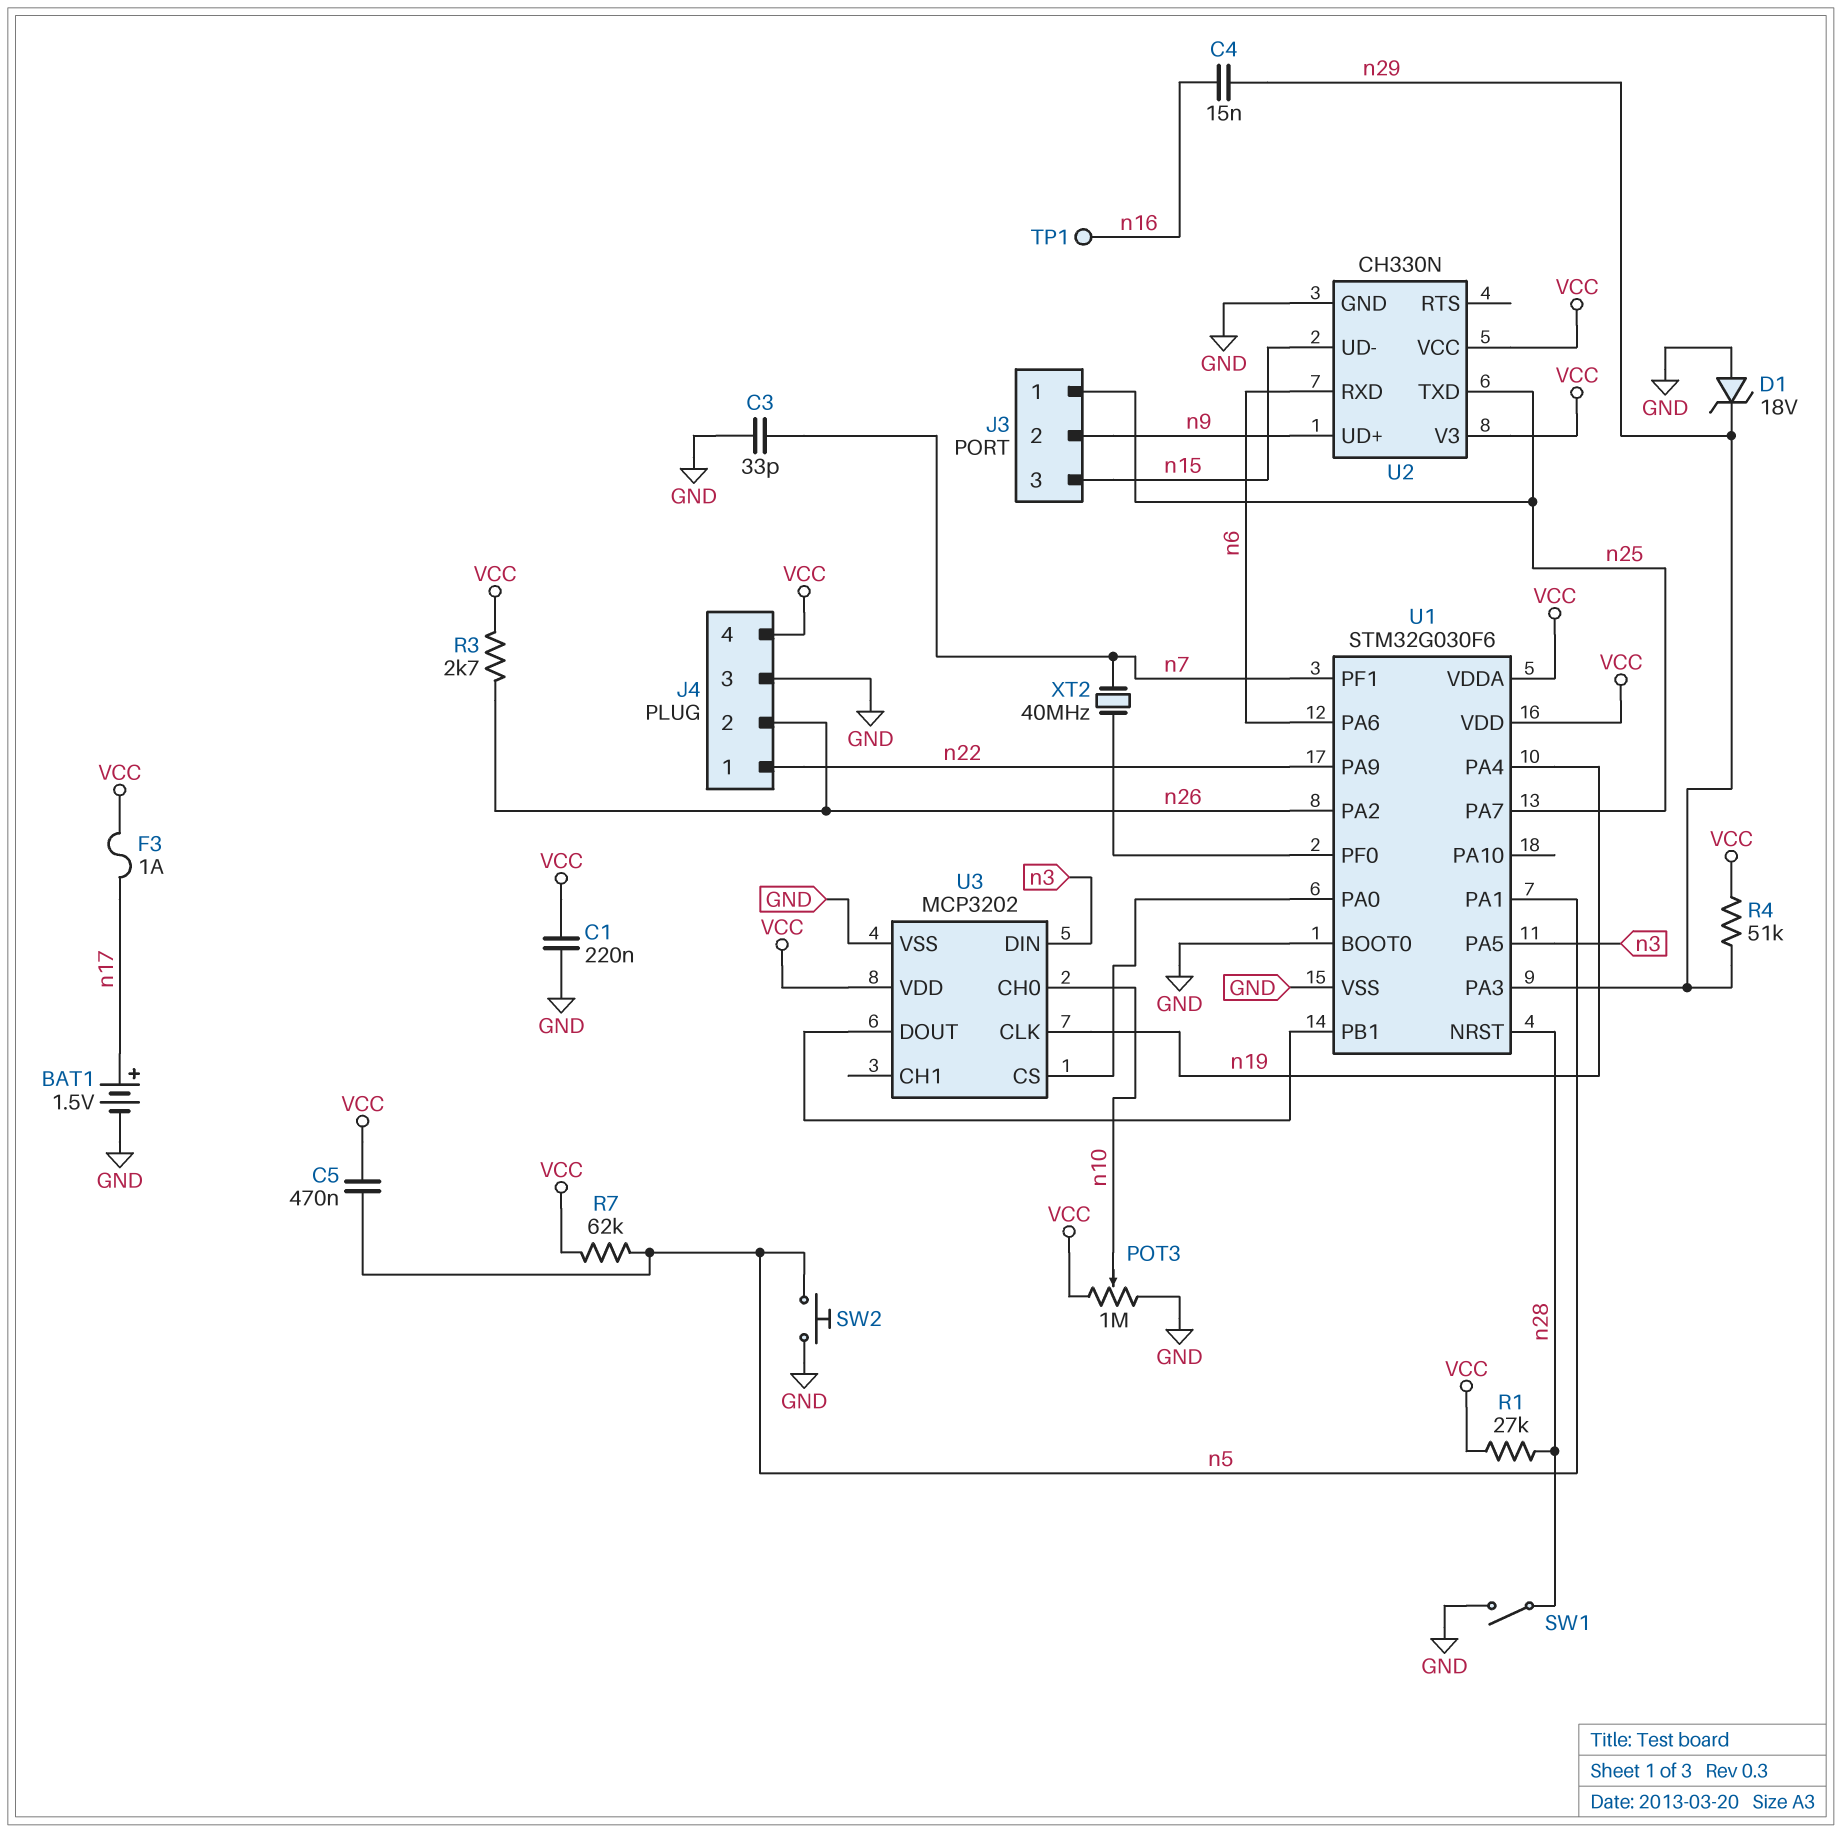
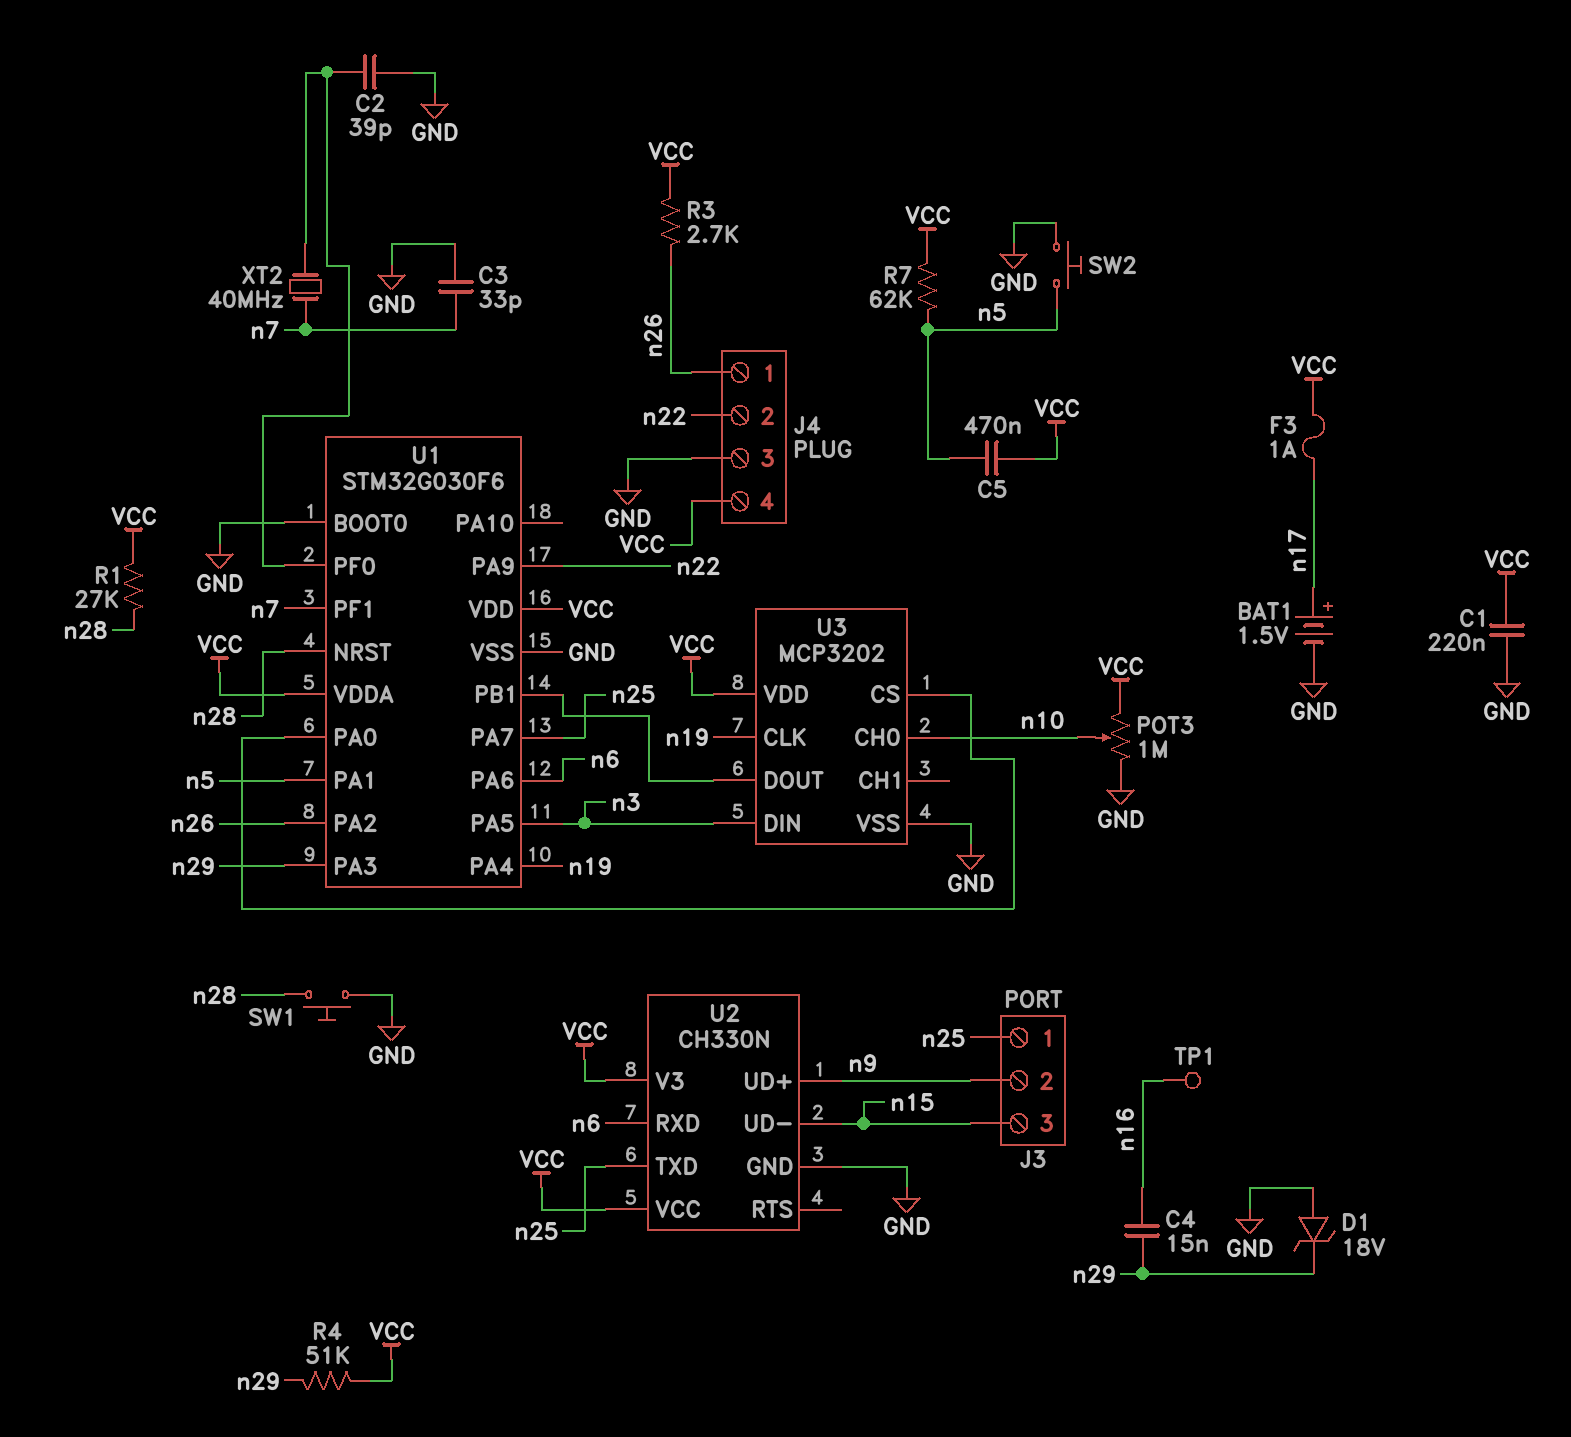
C2: none -> 39pF (GND, U1/PF0)
J4 pin 1: n22 -> n26
J4 pin 2: n26 -> n22
SW1: switch (GND, n28) -> button (GND, n28)

